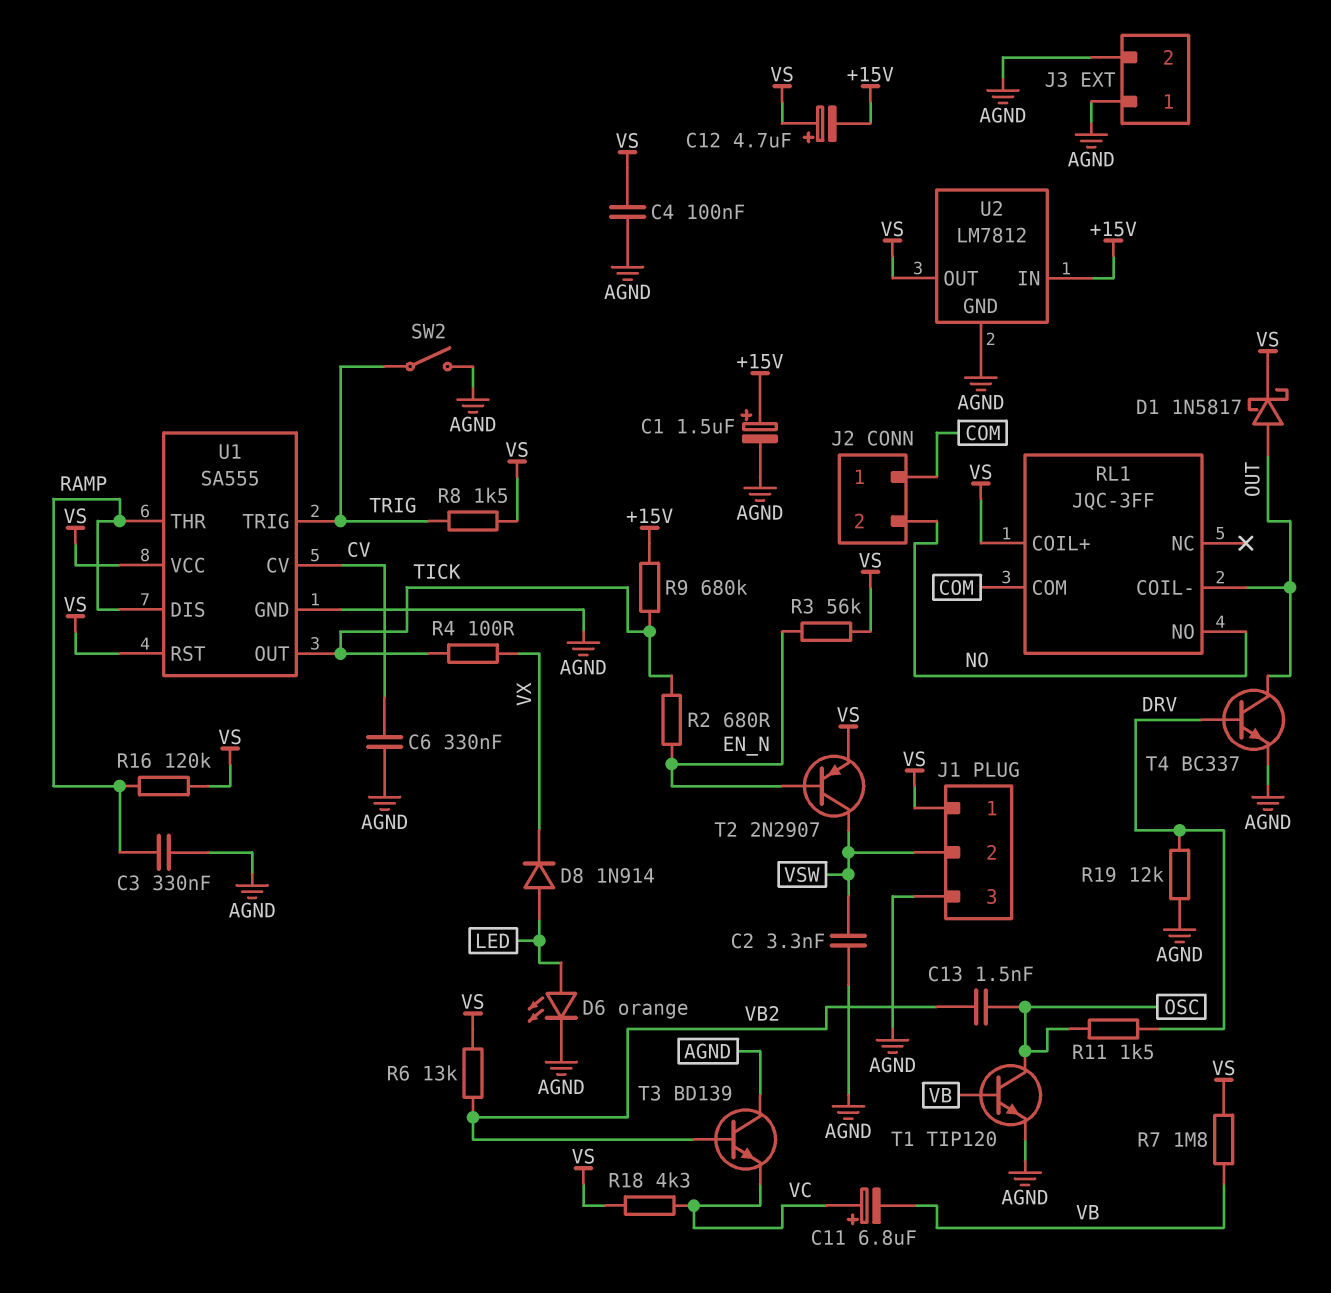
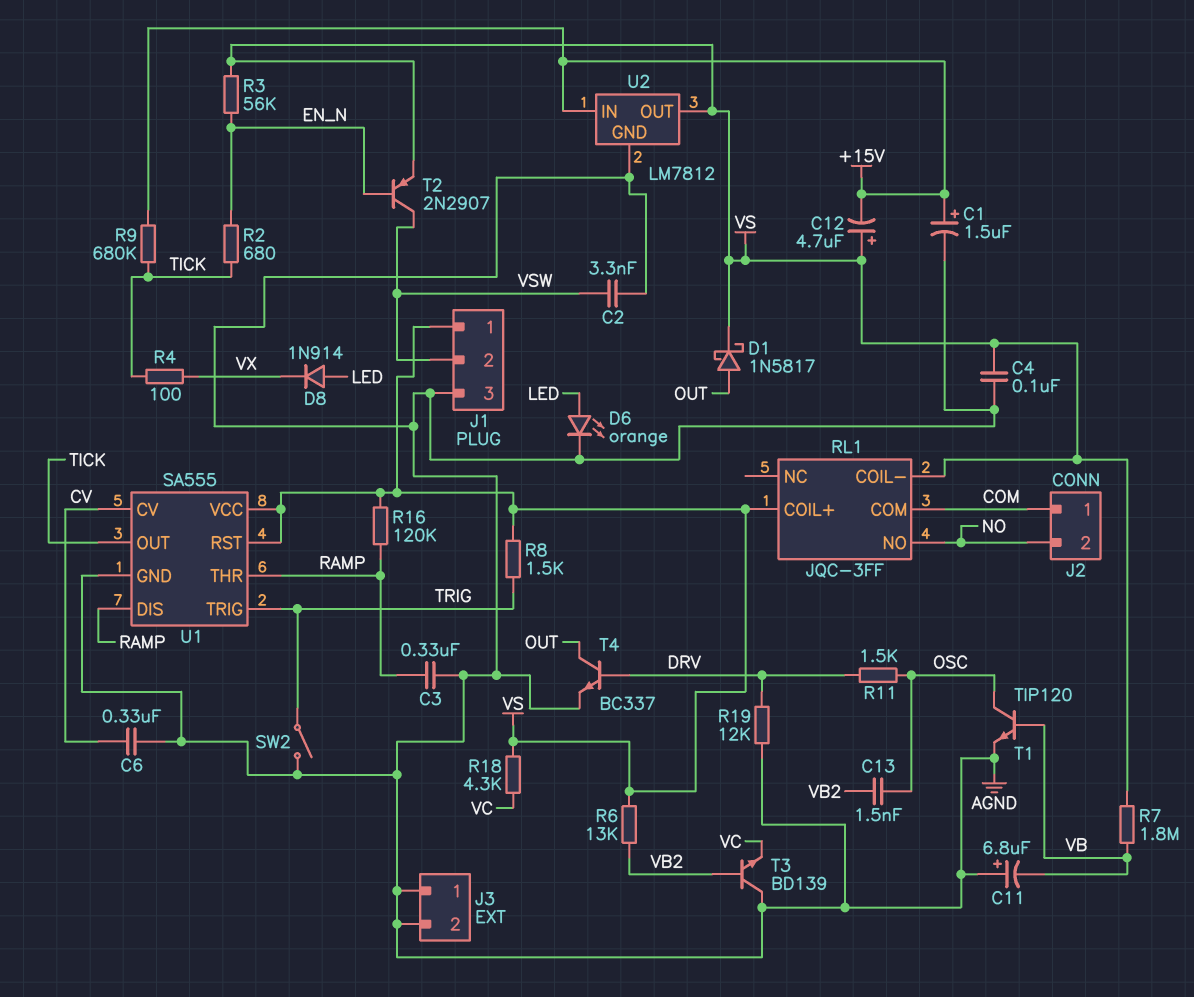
C11: 6.8uF (plus VC, minus VB) -> 6.8uF (plus AGND, minus VB)
RL1 pin COIL-: OUT -> VS

